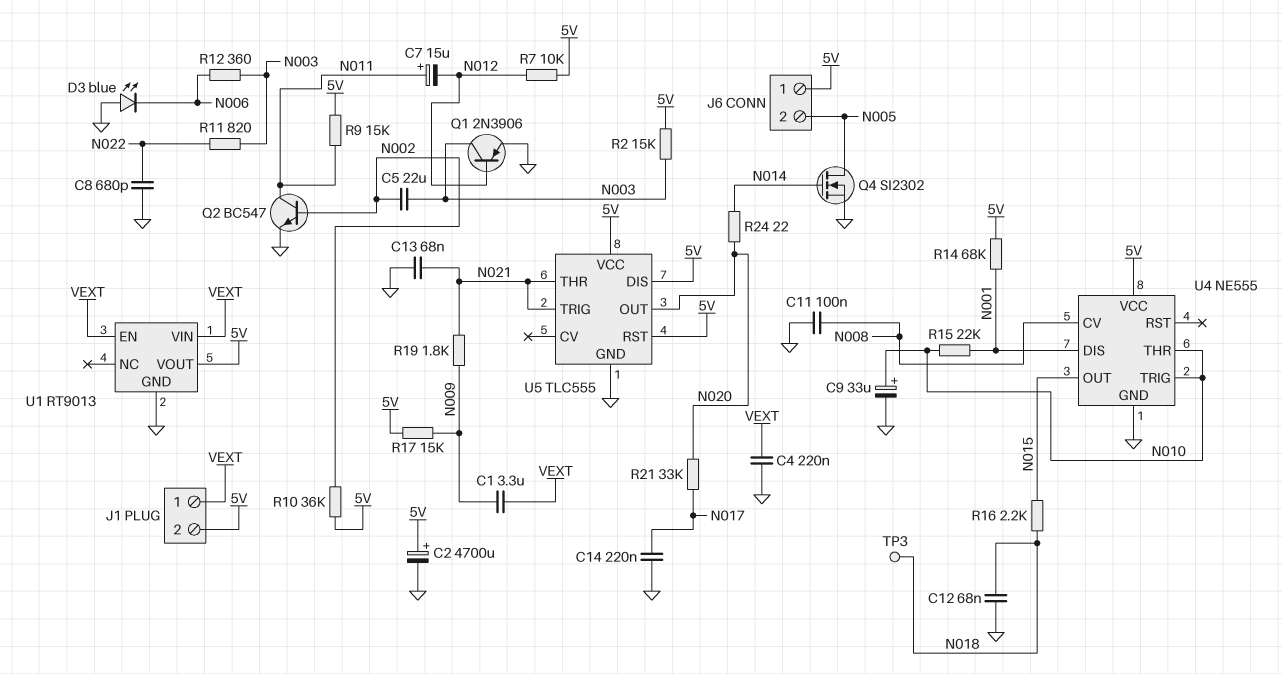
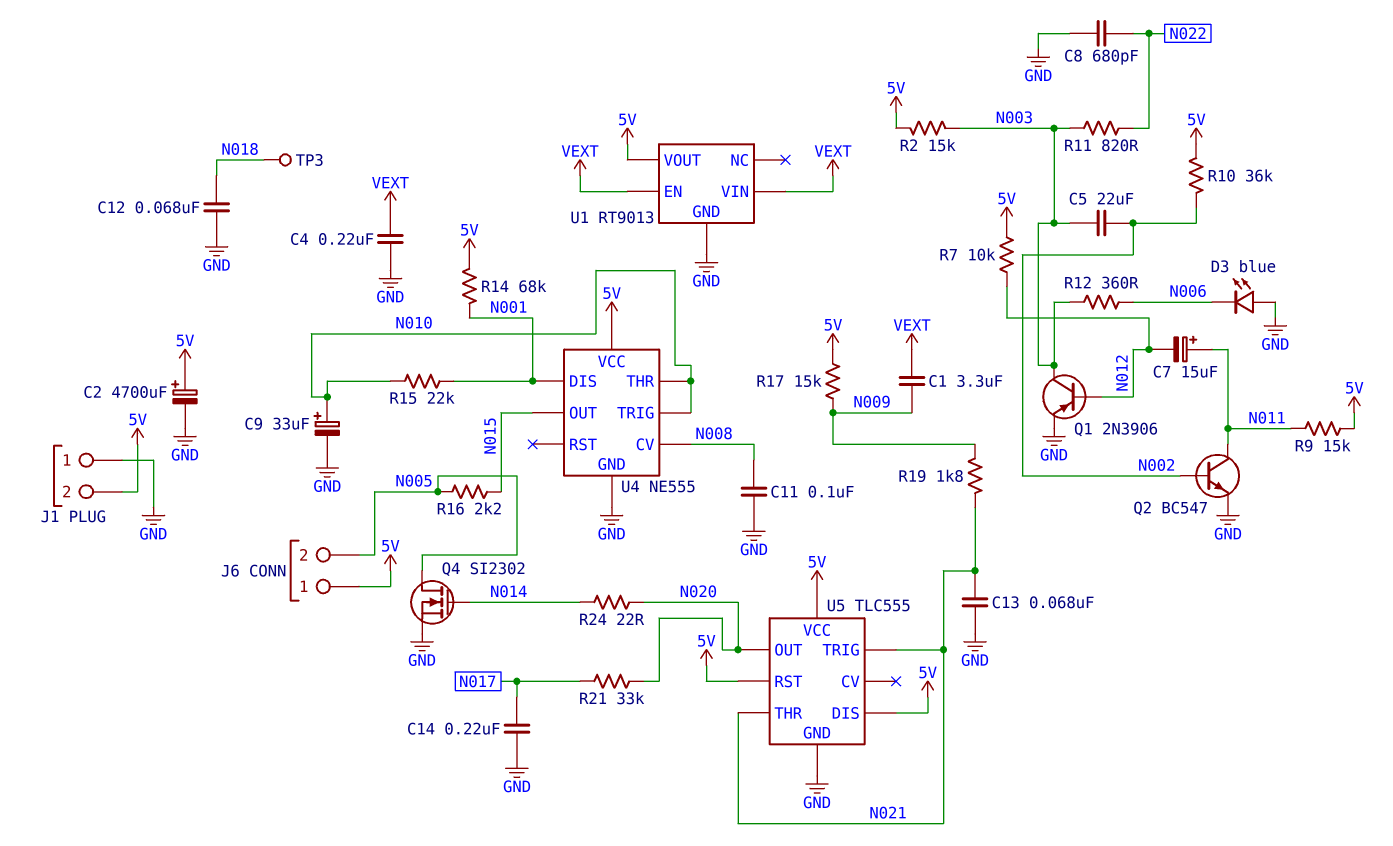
J1 pin 1: VEXT -> GND
R16: 2.2k (N015, N018) -> 2.2k (N005, N015)

